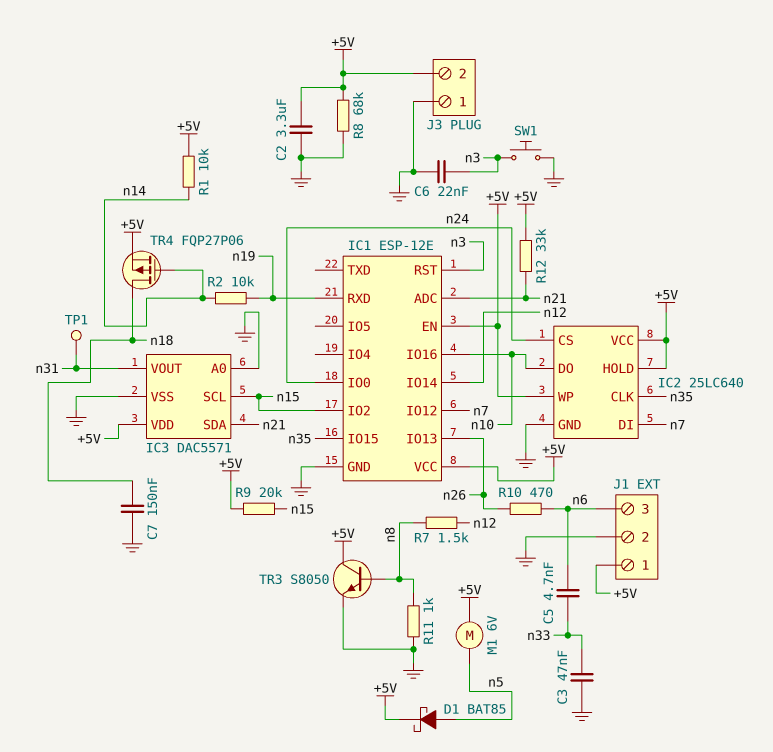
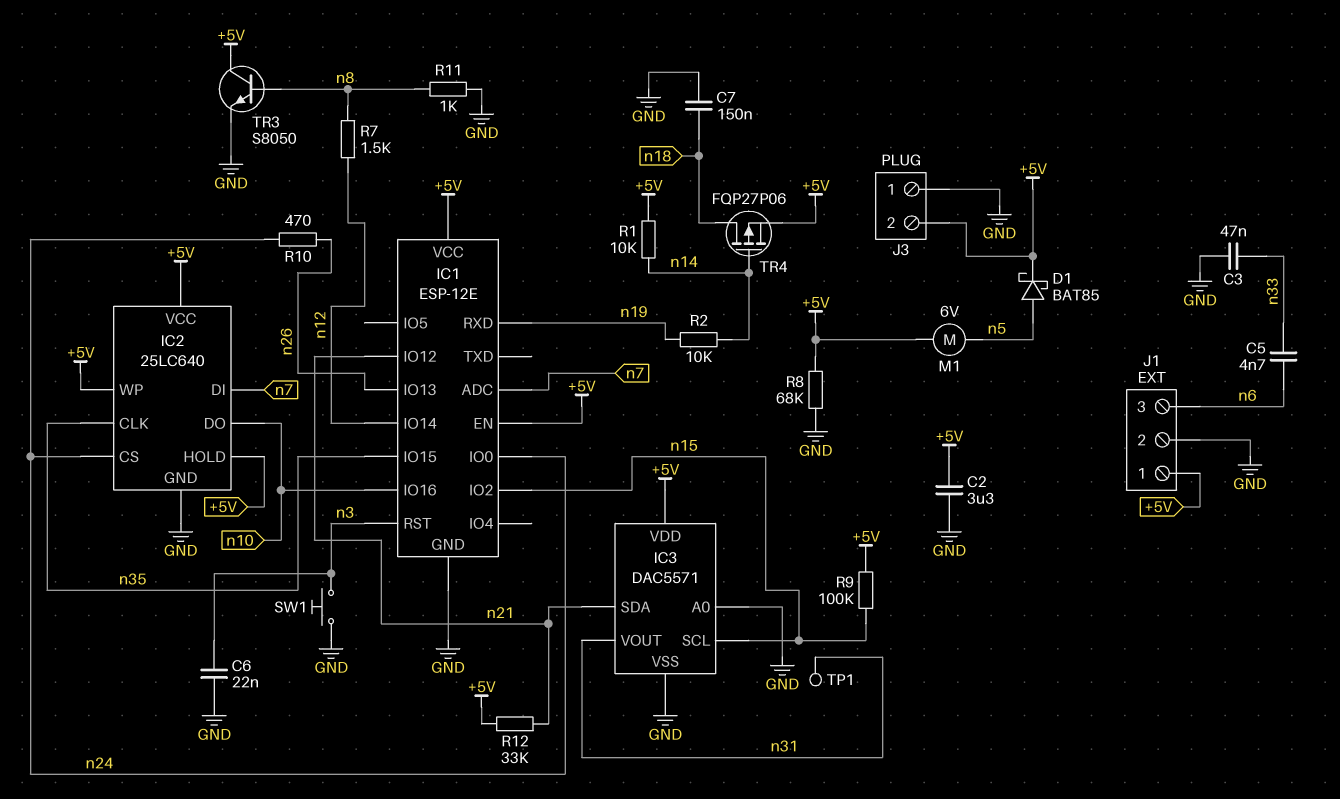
IC1 pin ADC: n21 -> n7
IC1 pin IO12: n7 -> n21
R9: 20k (+5V, n15) -> 100k (+5V, n15)
R10: 470 (n6, n26) -> 470 (n24, n26)

